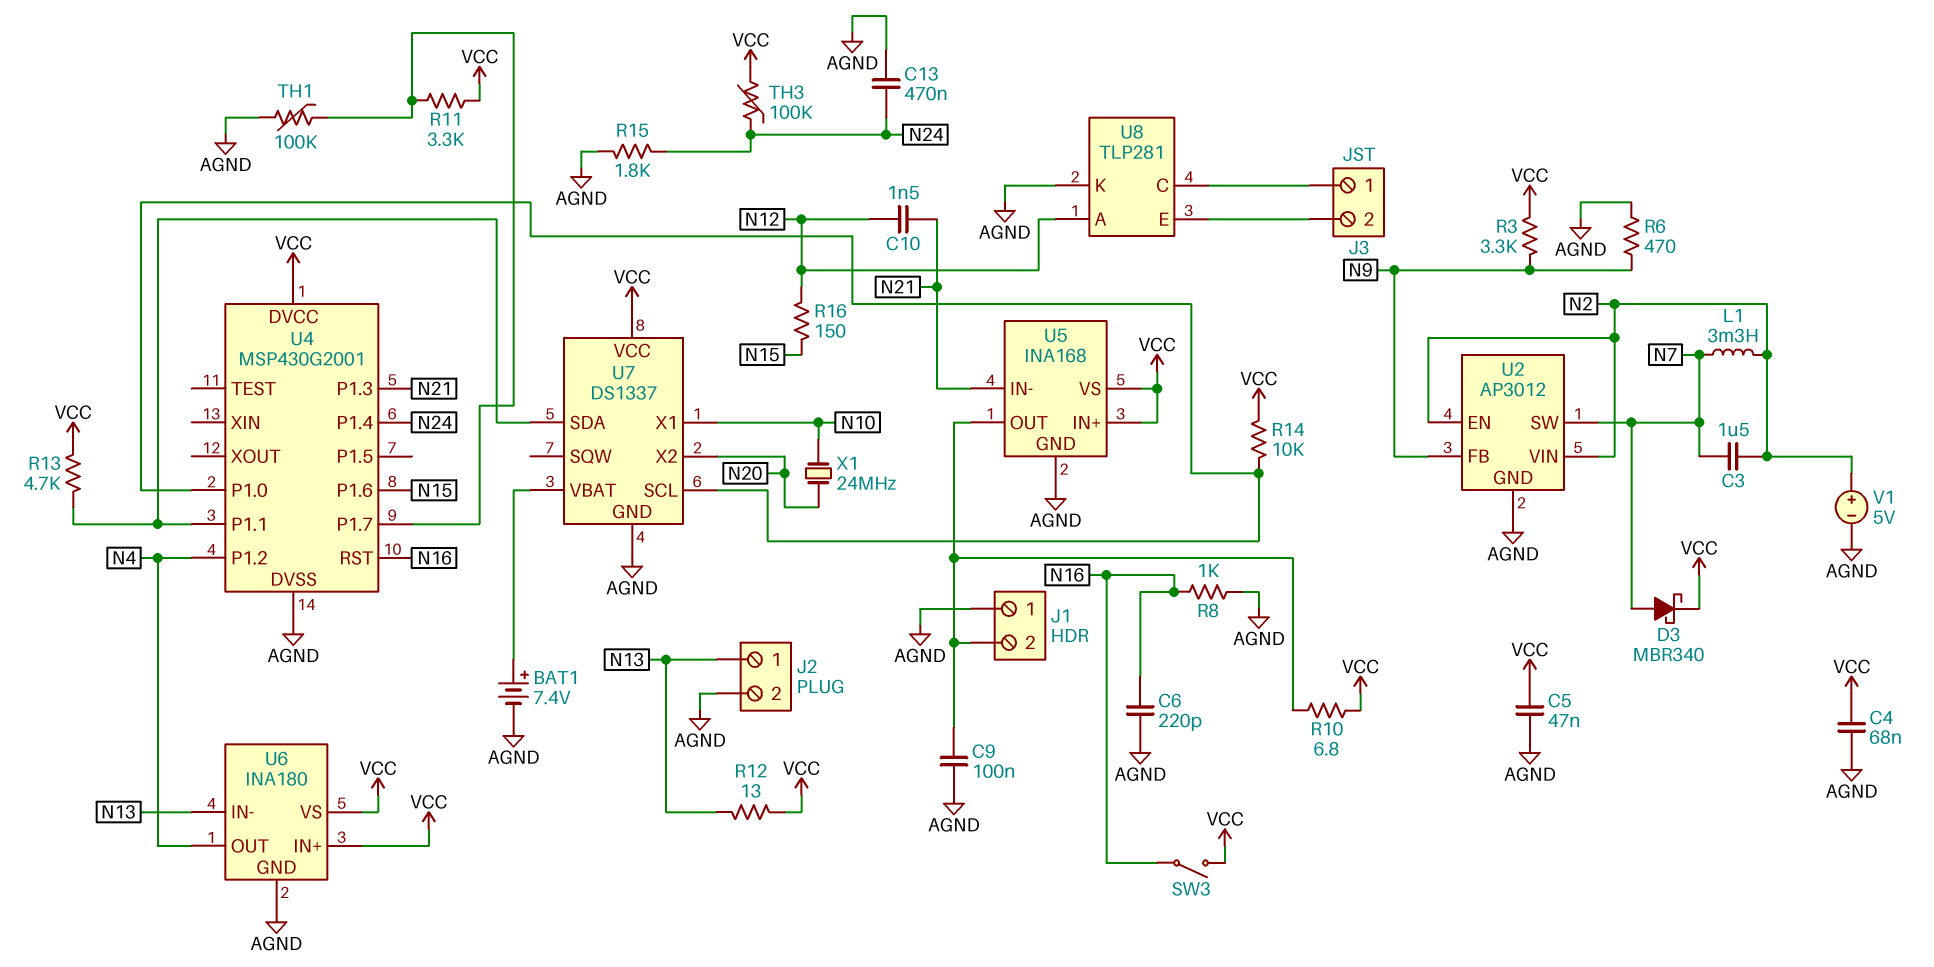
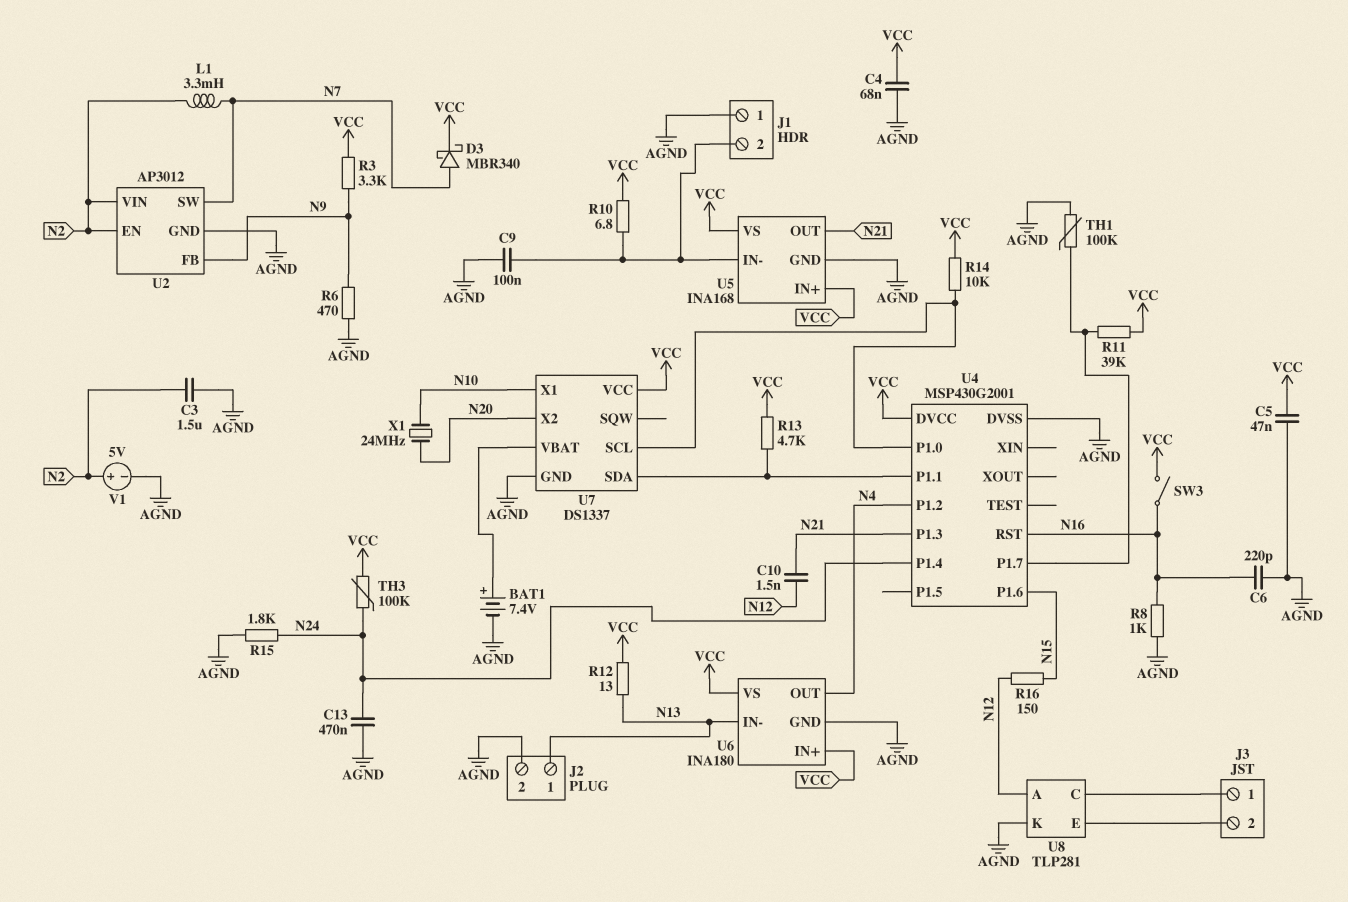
C3: 1.5uF (N2, N7) -> 1.5uF (AGND, N2)
R11: 3.3k (U4/P1.7, VCC) -> 39k (U4/P1.7, VCC)
U5 pin IN-: N21 -> J1/2
U5 pin OUT: J1/2 -> N21

